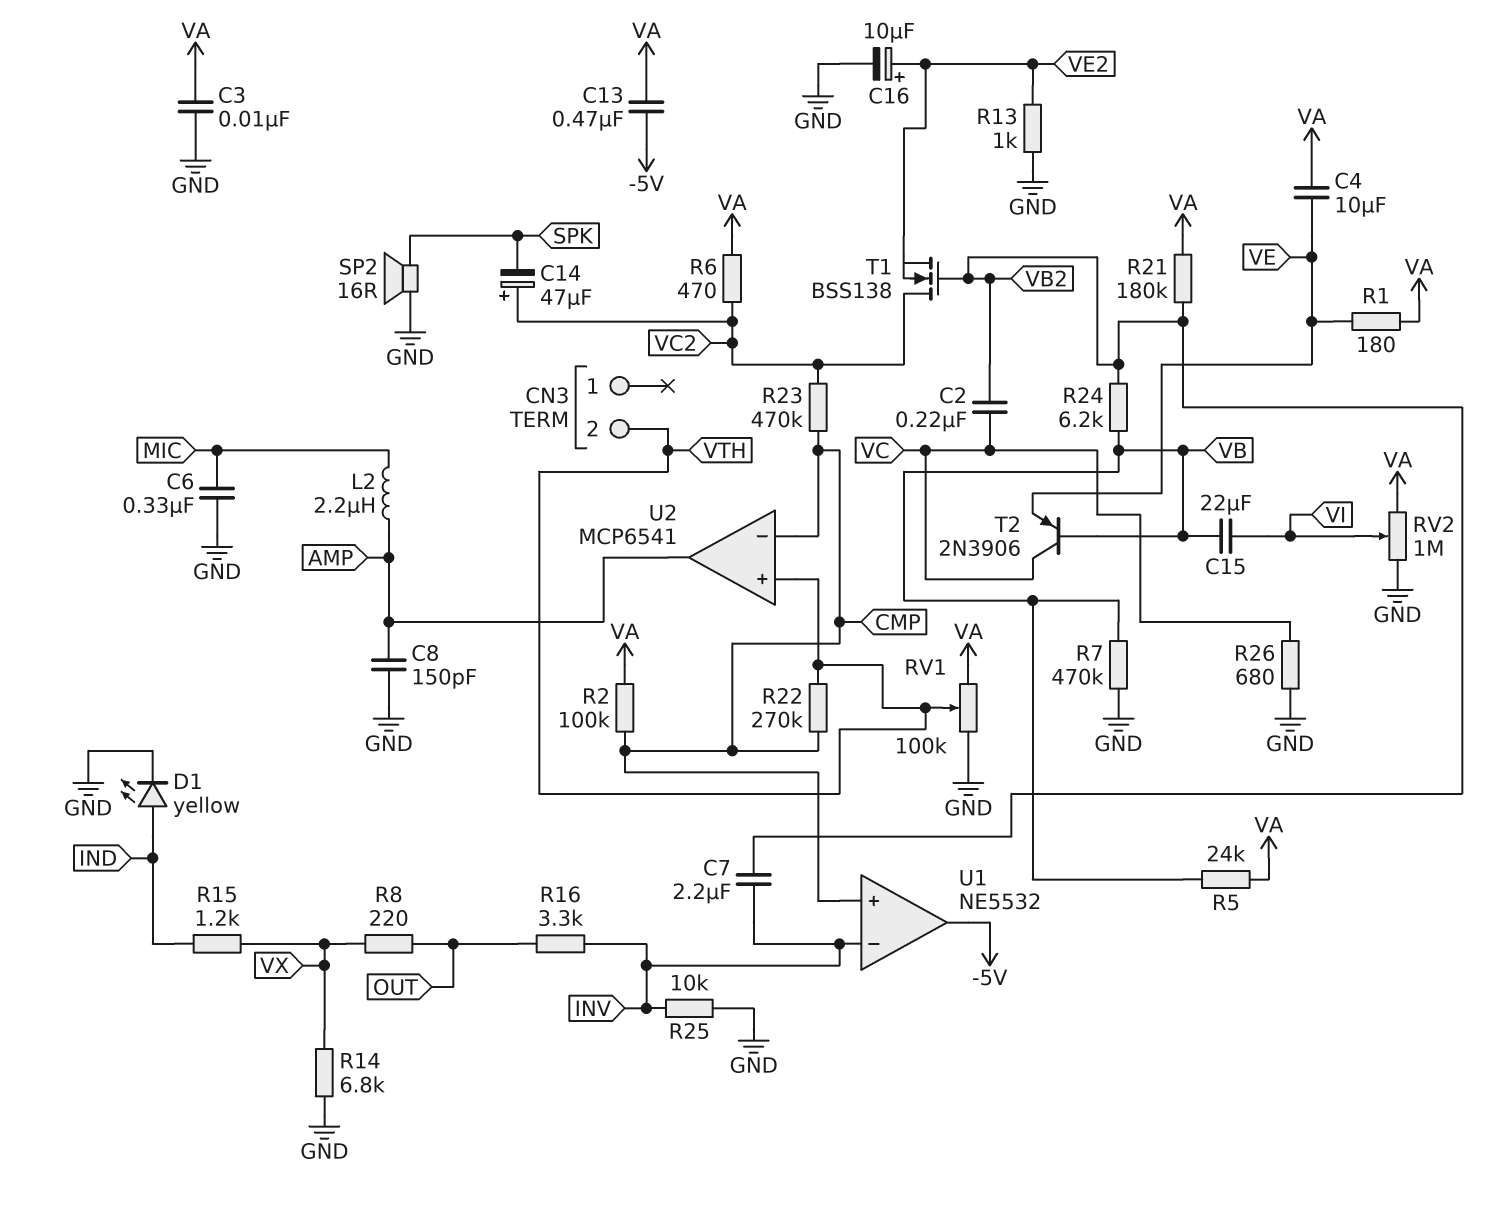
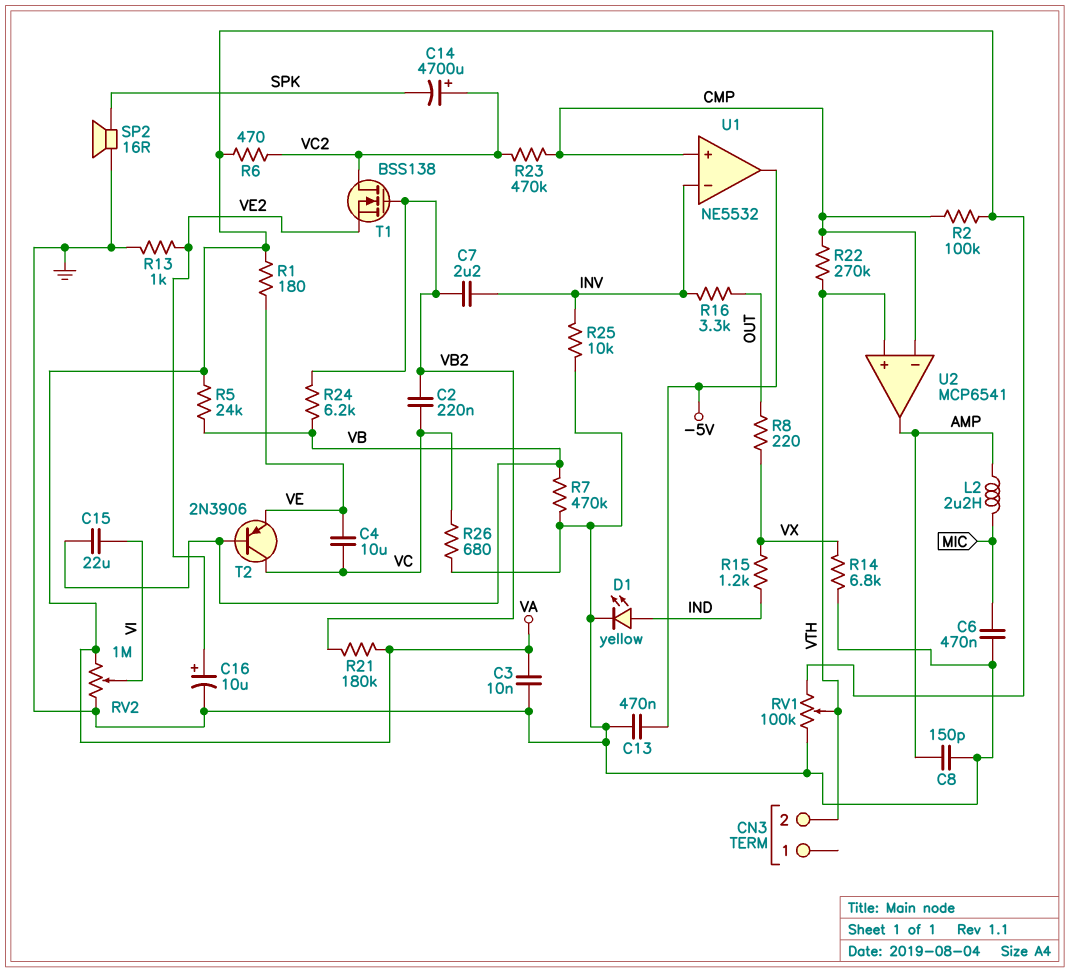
C4: 10uF (VA, VE) -> 10uF (VC, VE)
C6: 330nF (GND, MIC) -> 470nF (GND, MIC)
C13: 470nF (-5V, VA) -> 470nF (-5V, GND)
C14: 47uF (plus VC2, minus SPK) -> 4700uF (plus VC2, minus SPK)

